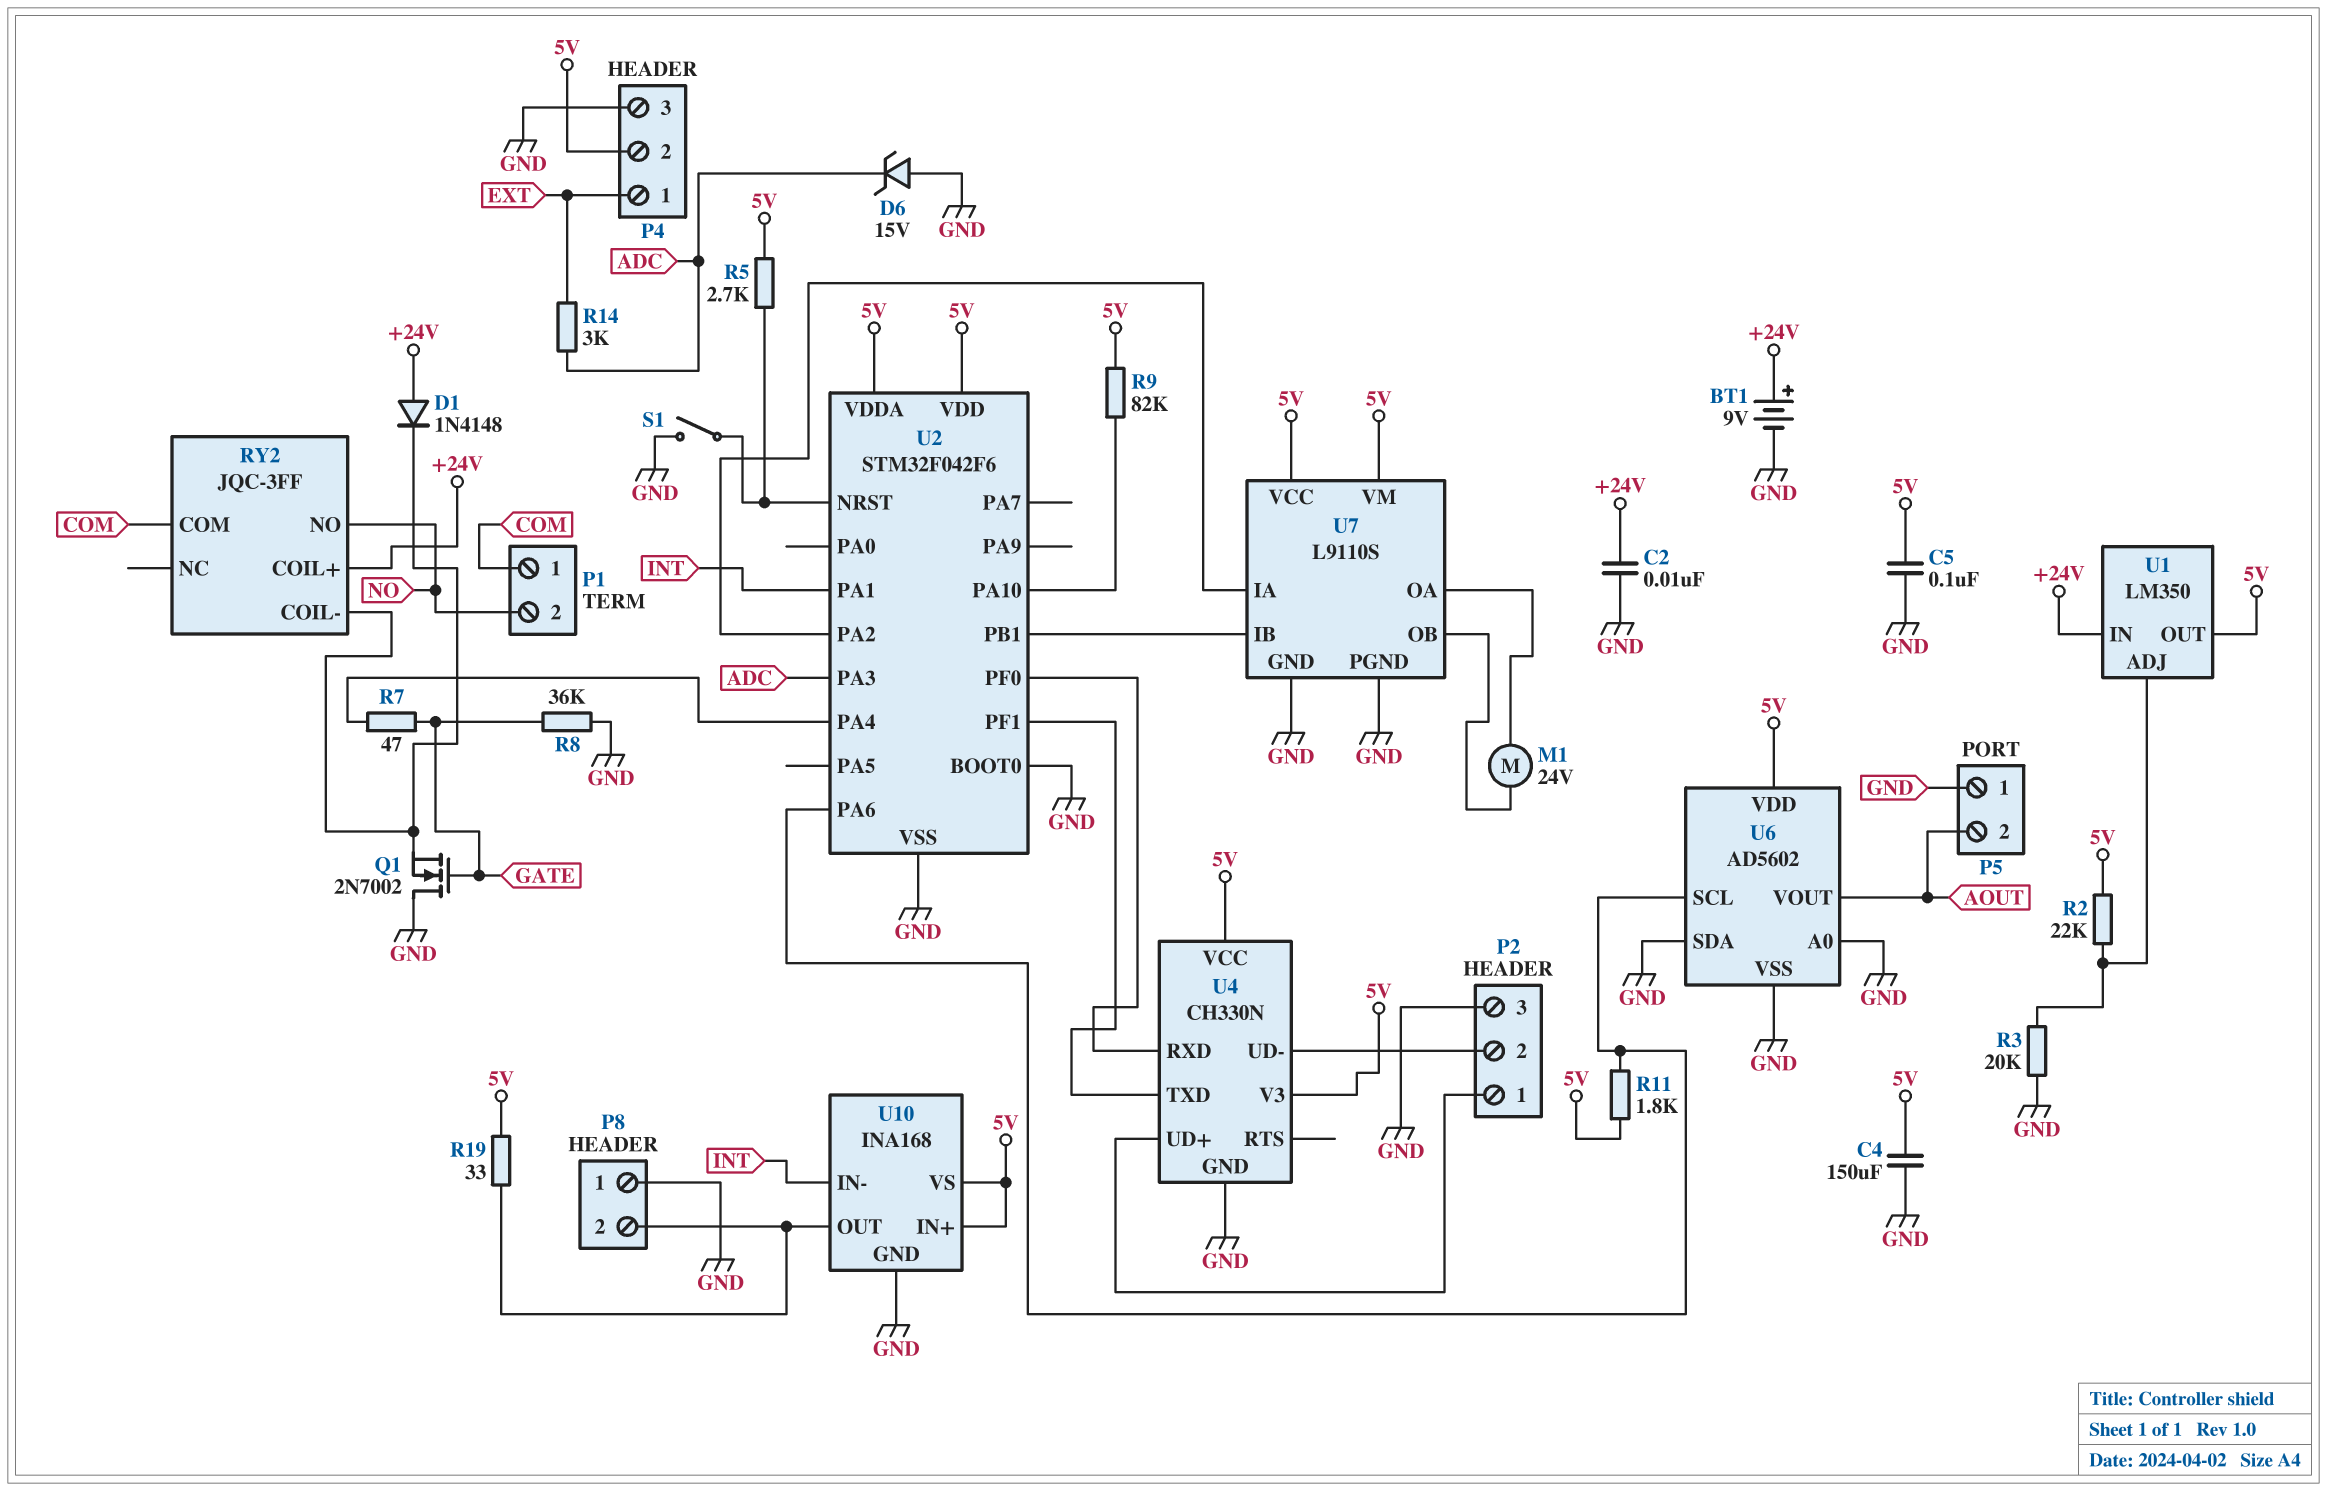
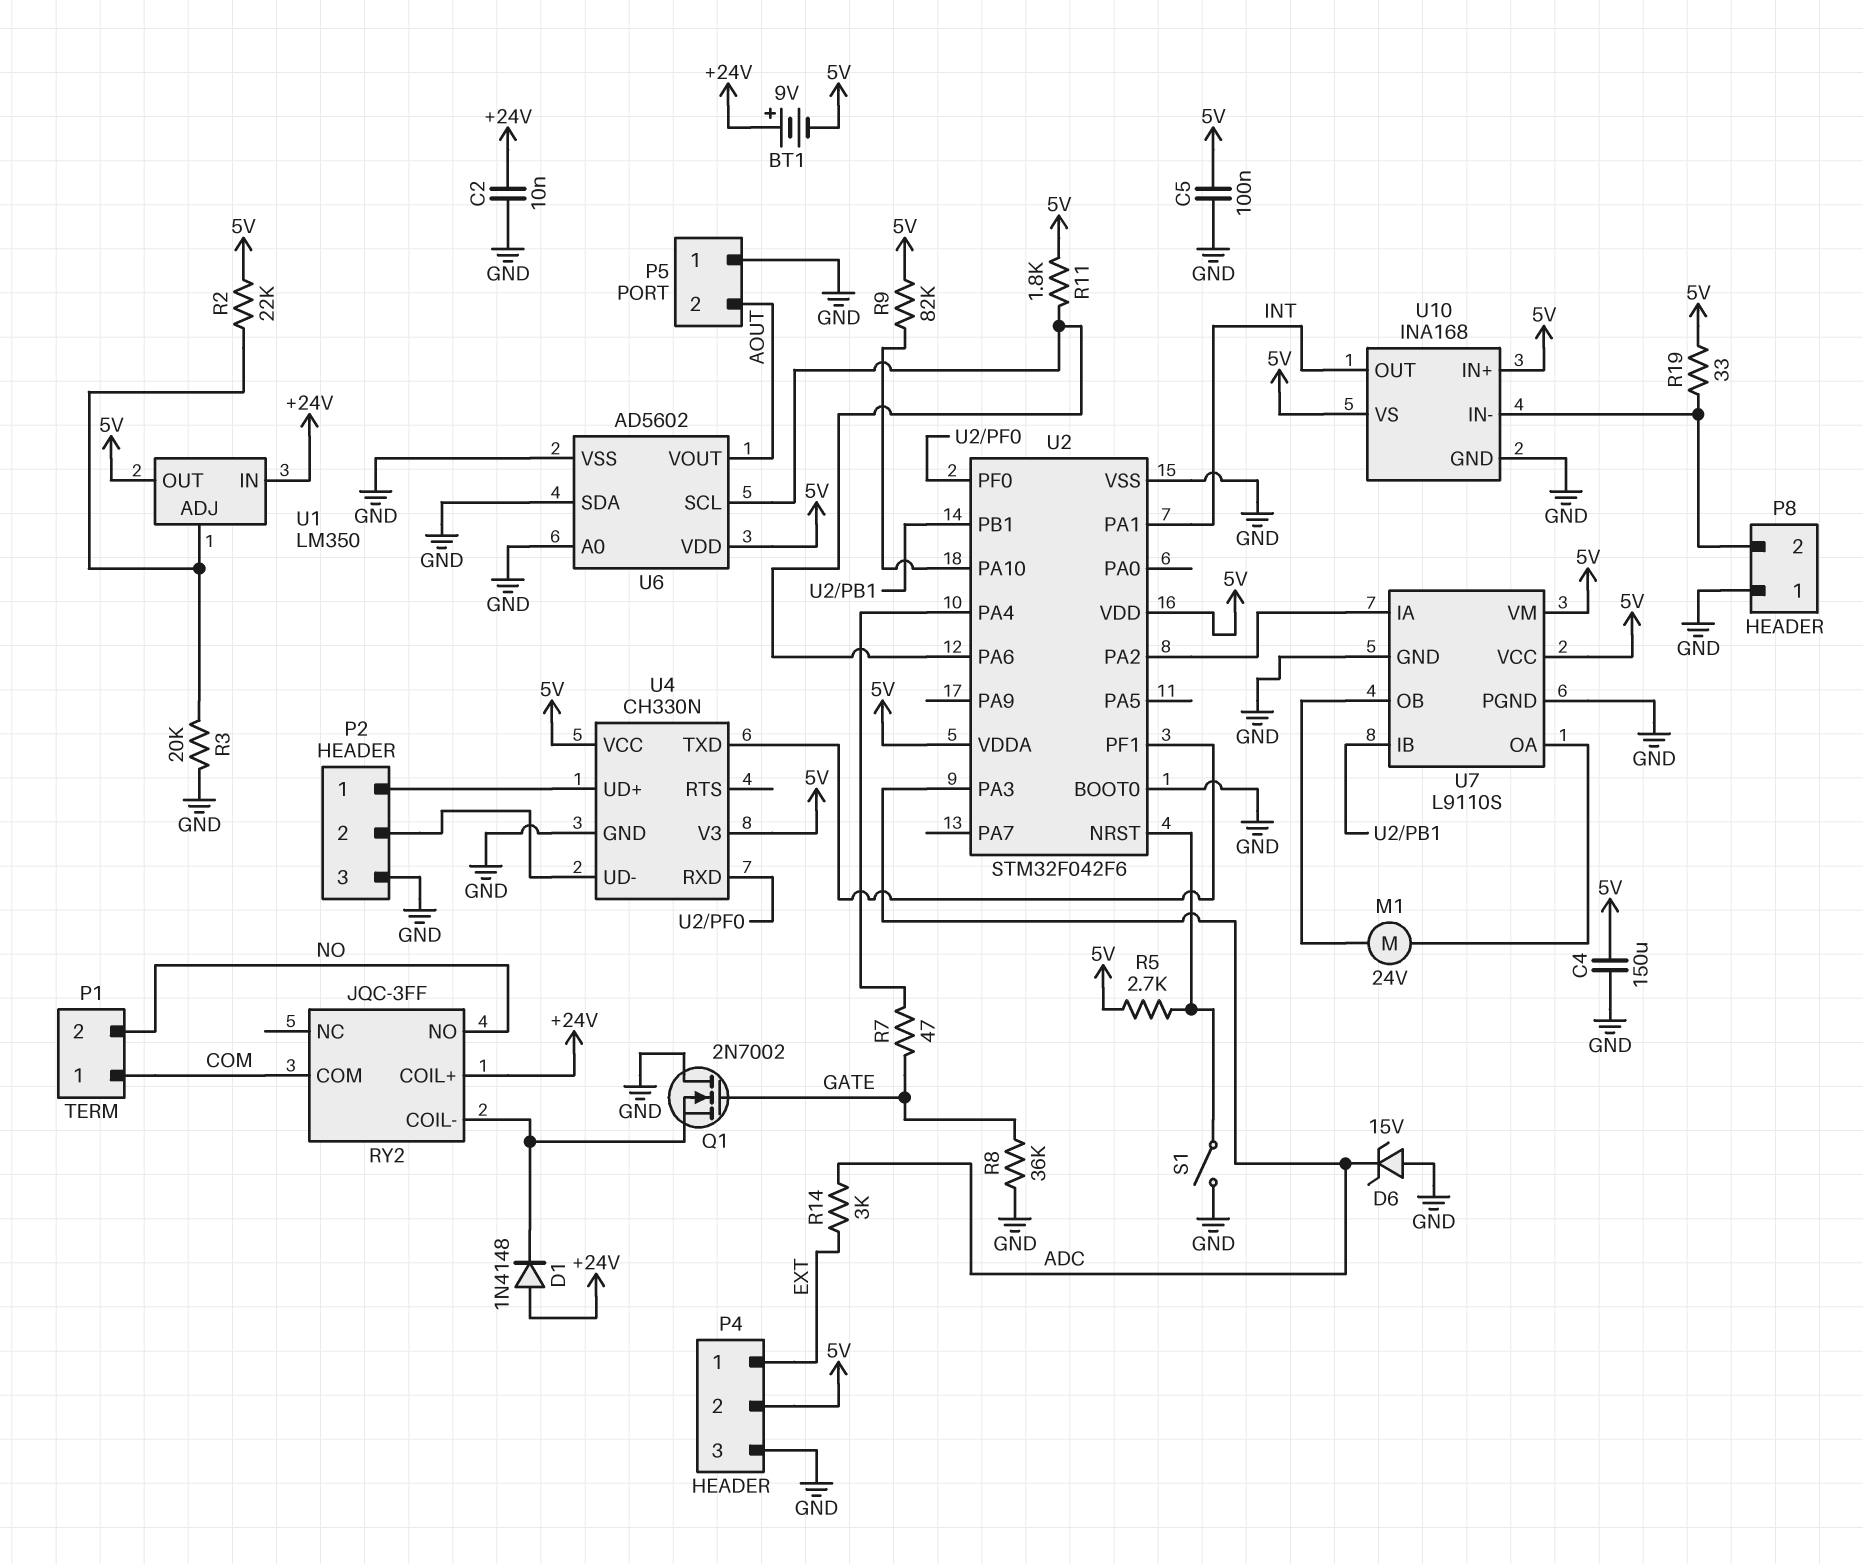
BT1: 9V (plus +24V, minus GND) -> 9V (plus +24V, minus 5V)
U10 pin IN-: INT -> P8/2
U10 pin OUT: P8/2 -> INT

